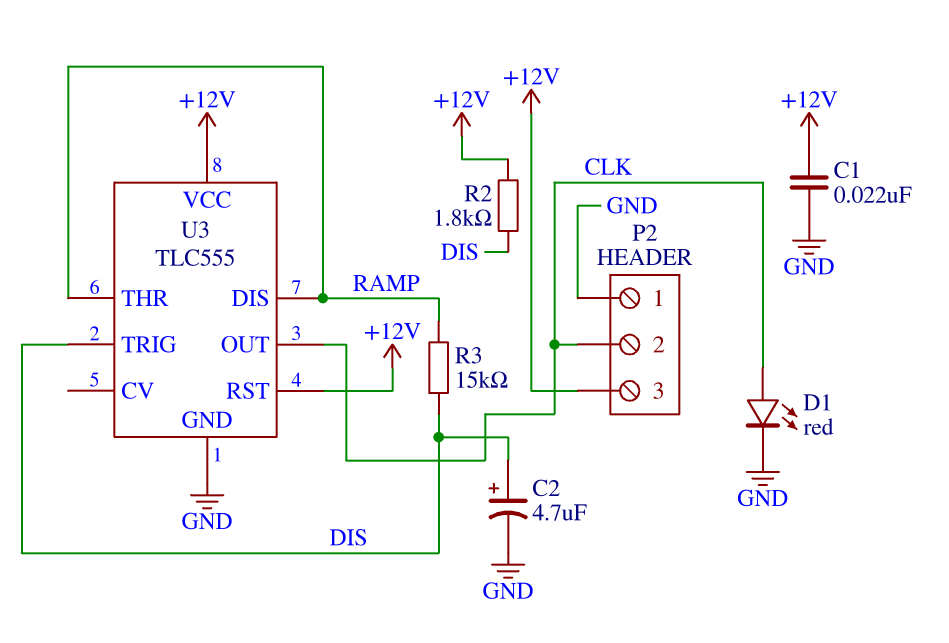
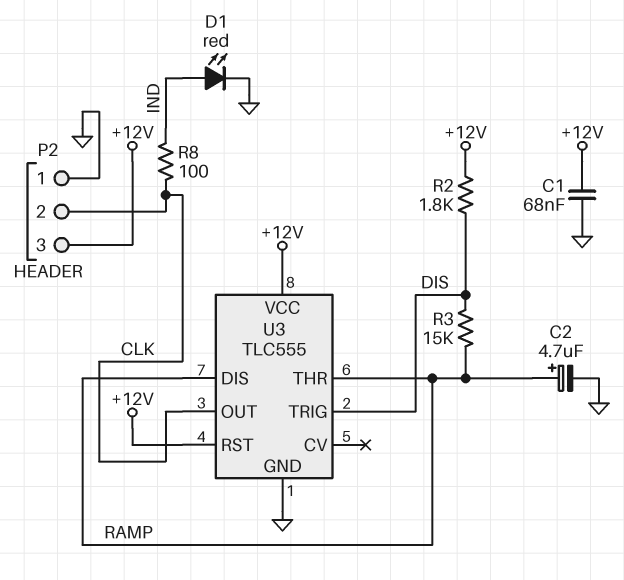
C1: 22nF (+12V, GND) -> 68nF (+12V, GND)
C2: 4.7uF (plus DIS, minus GND) -> 4.7uF (plus RAMP, minus GND)
D1: LED red (A CLK, K GND) -> LED red (A IND, K GND)
R8: none -> 100 (CLK, IND)

